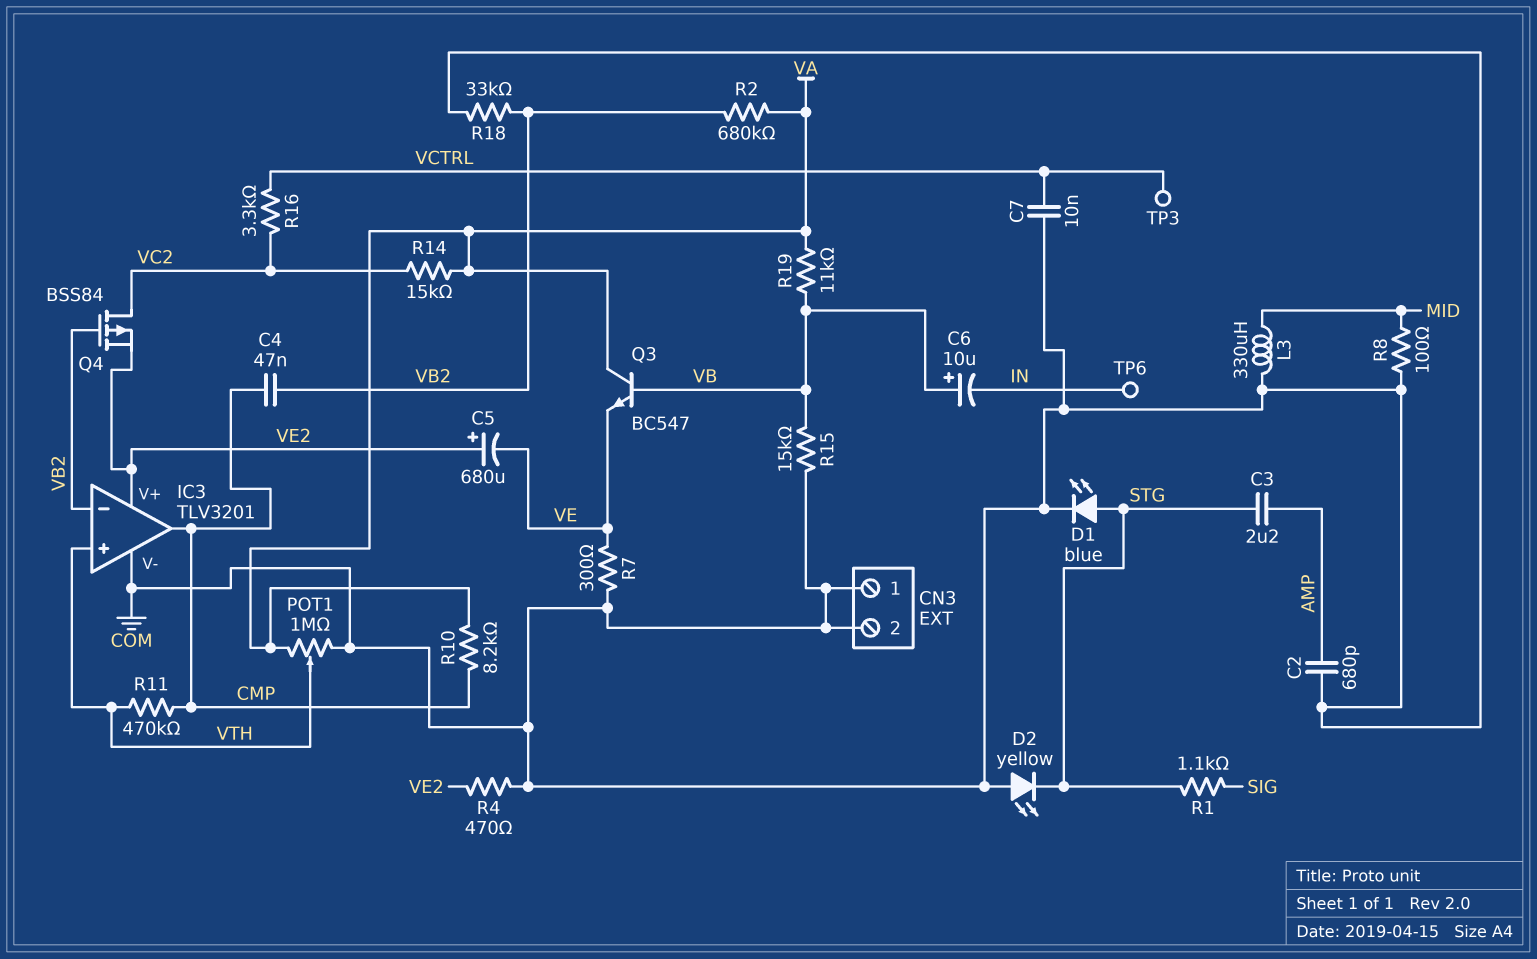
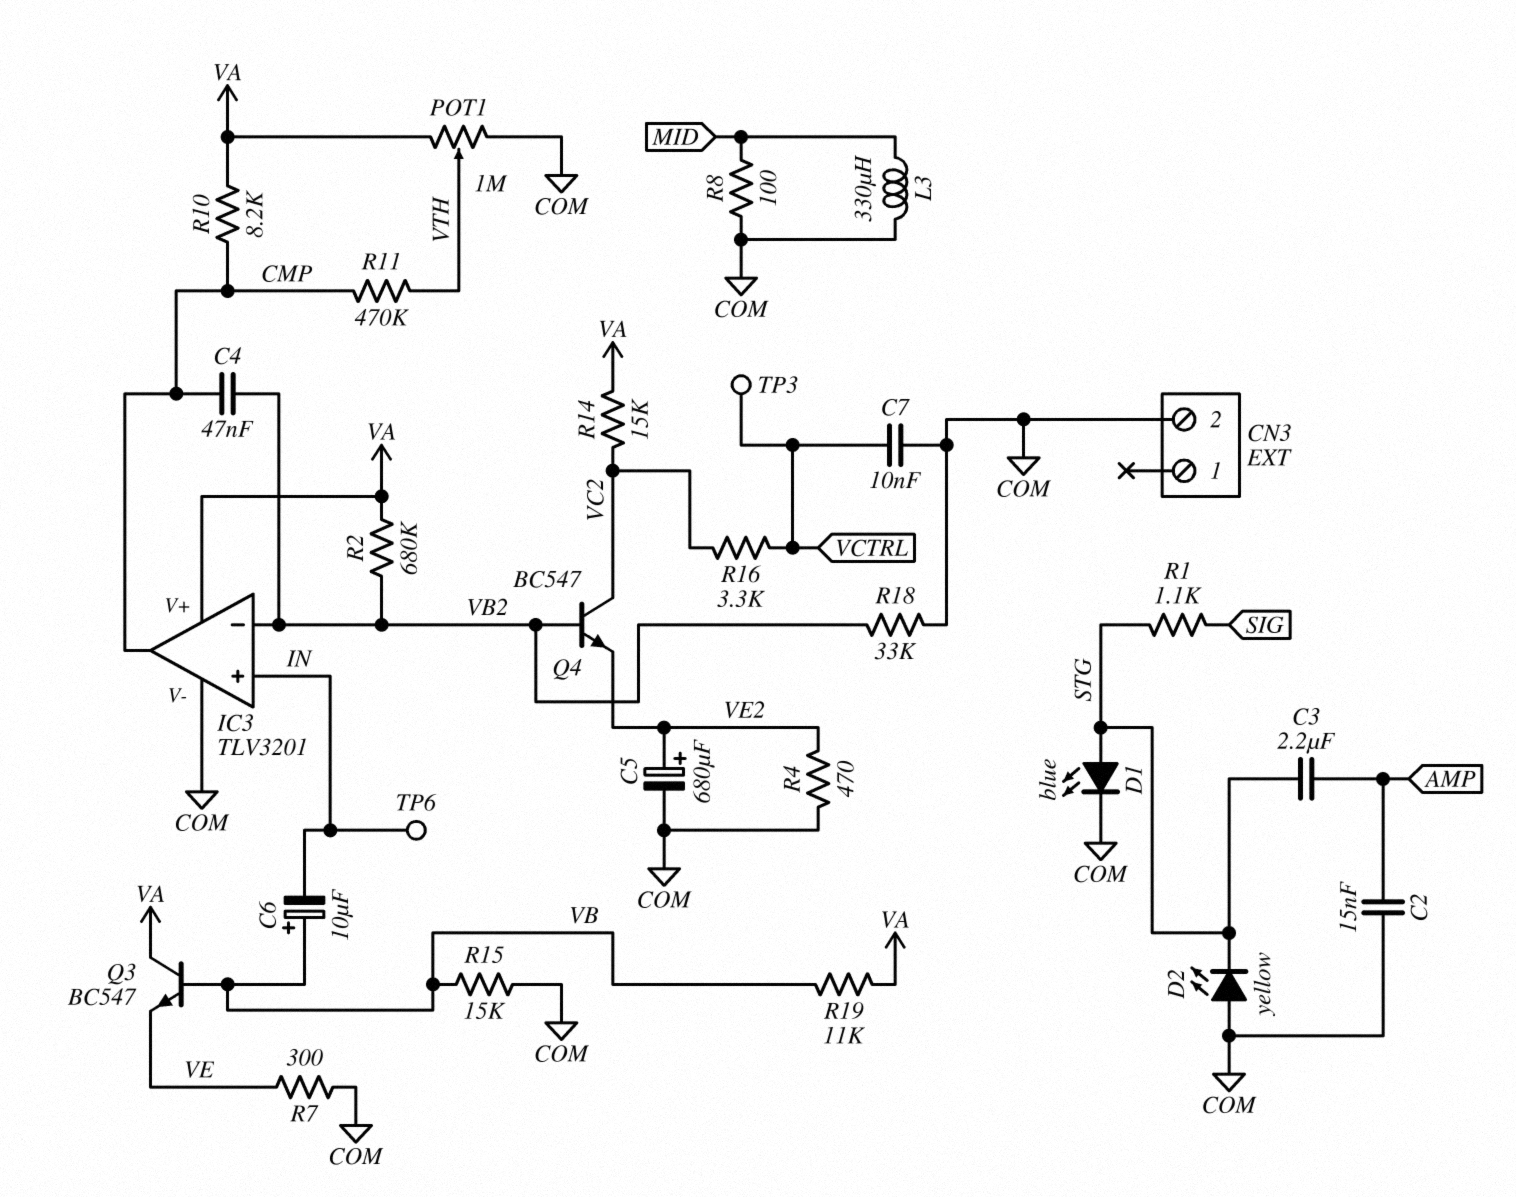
C2: 680pF (AMP, COM) -> 15nF (AMP, COM)
C5: 680uF (plus VE2, minus VE) -> 680uF (plus VE2, minus COM)
CN3 pin 1: COM -> none
IC3 pin V+: VE2 -> VA
IC3 pin in+: VTH -> IN
Q4: PMOS BSS84 (G VB2, D VC2, S VE2) -> NPN BC547 (B VB2, C VC2, E VE2)

